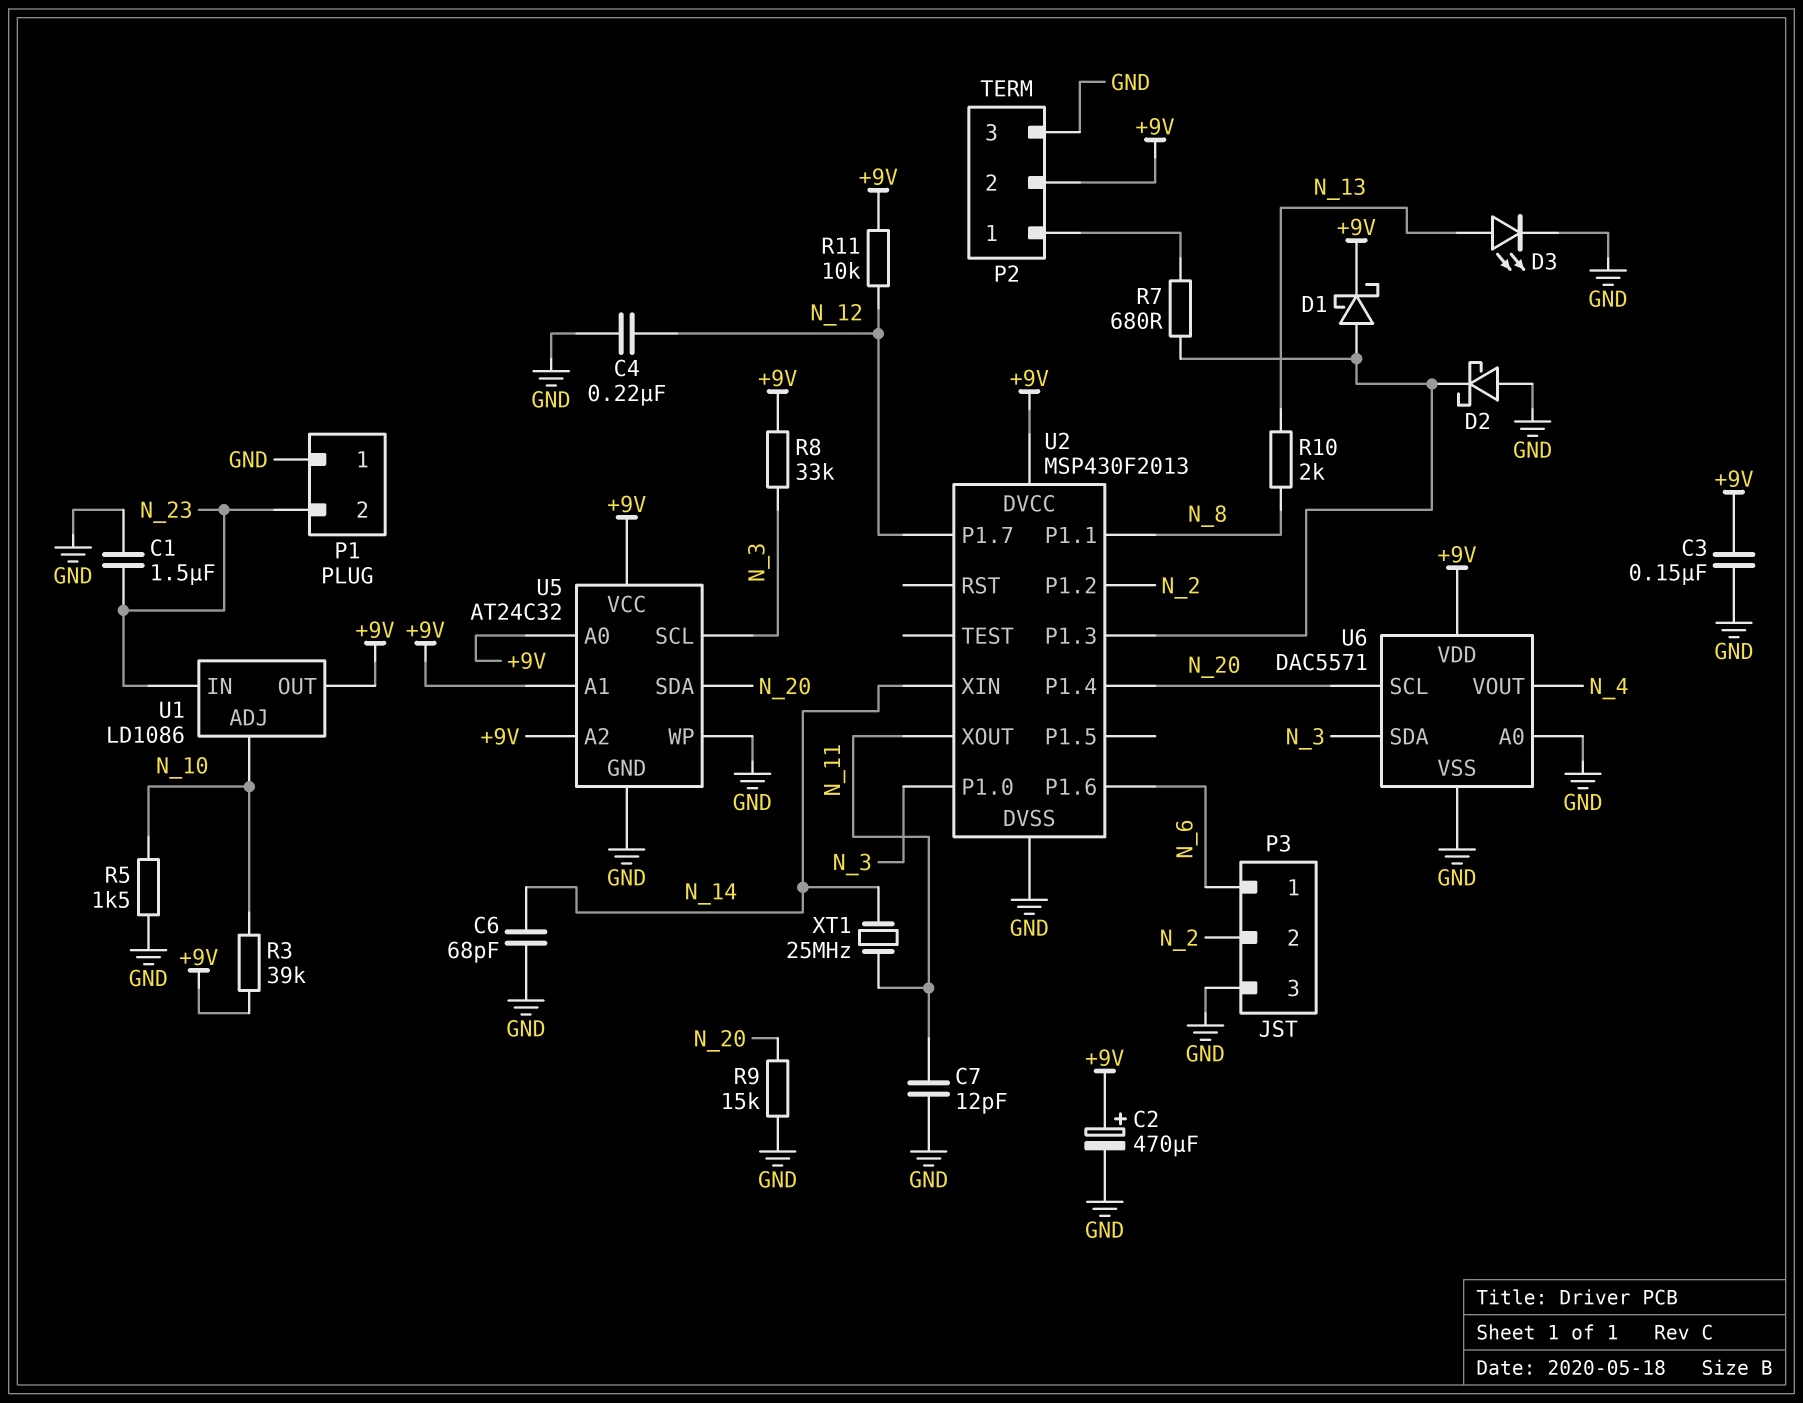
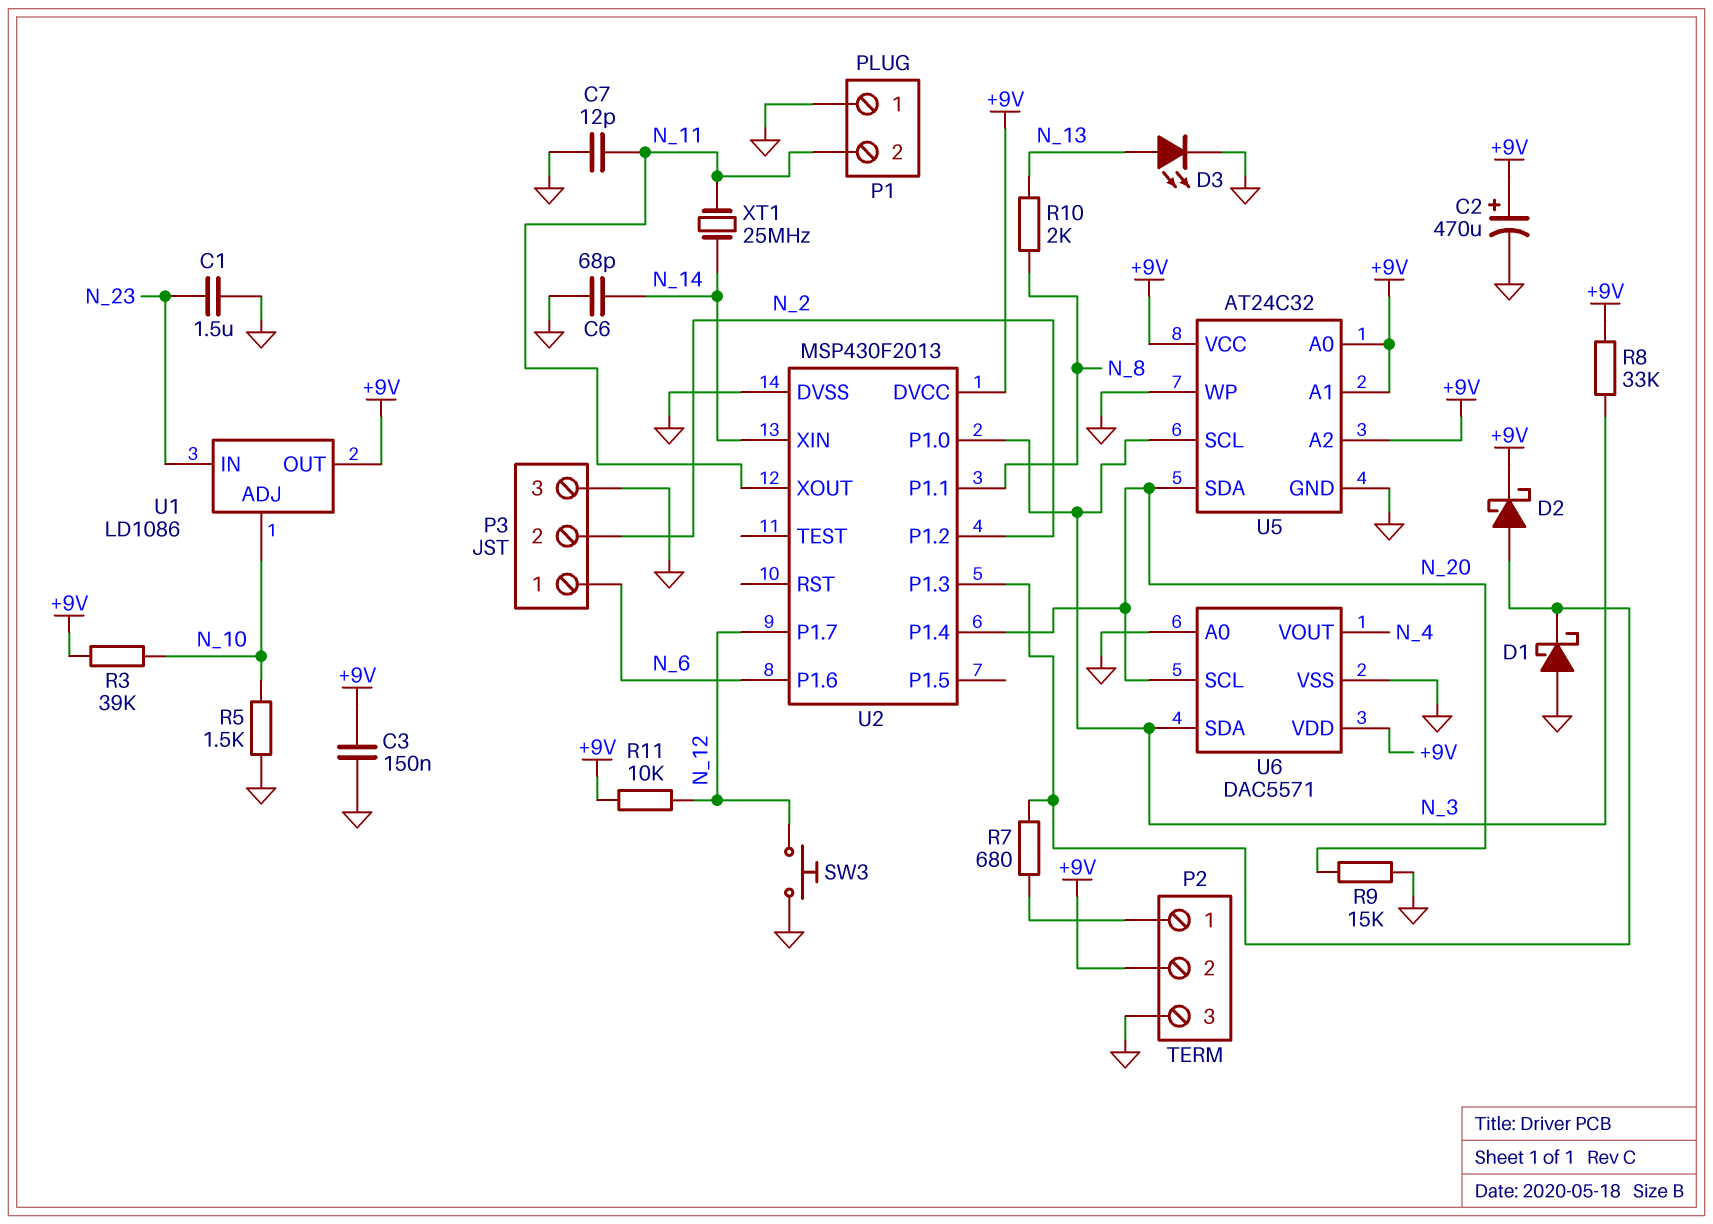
C4: 220nF (GND, N_12) -> none
D1: schottky (A U2/P1.3, K +9V) -> schottky (A GND, K U2/P1.3)
D2: schottky (A GND, K U2/P1.3) -> schottky (A U2/P1.3, K +9V)
P1 pin 2: N_23 -> N_11
SW3: none -> button (GND, N_12)

